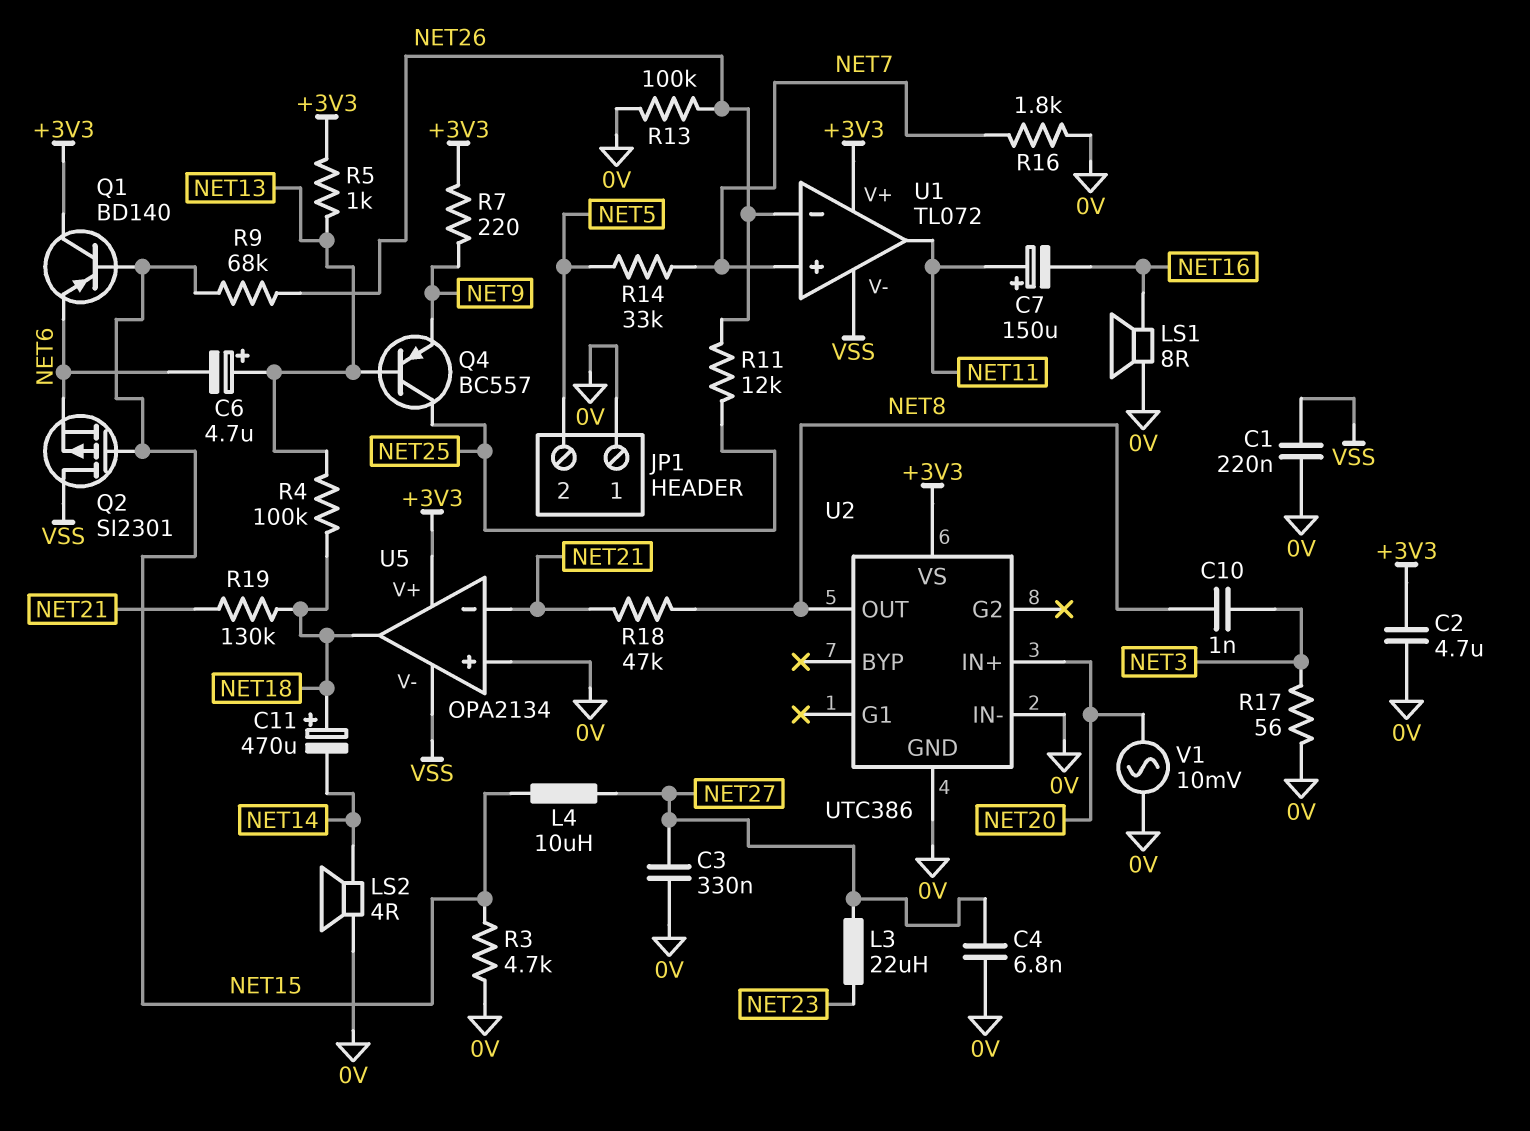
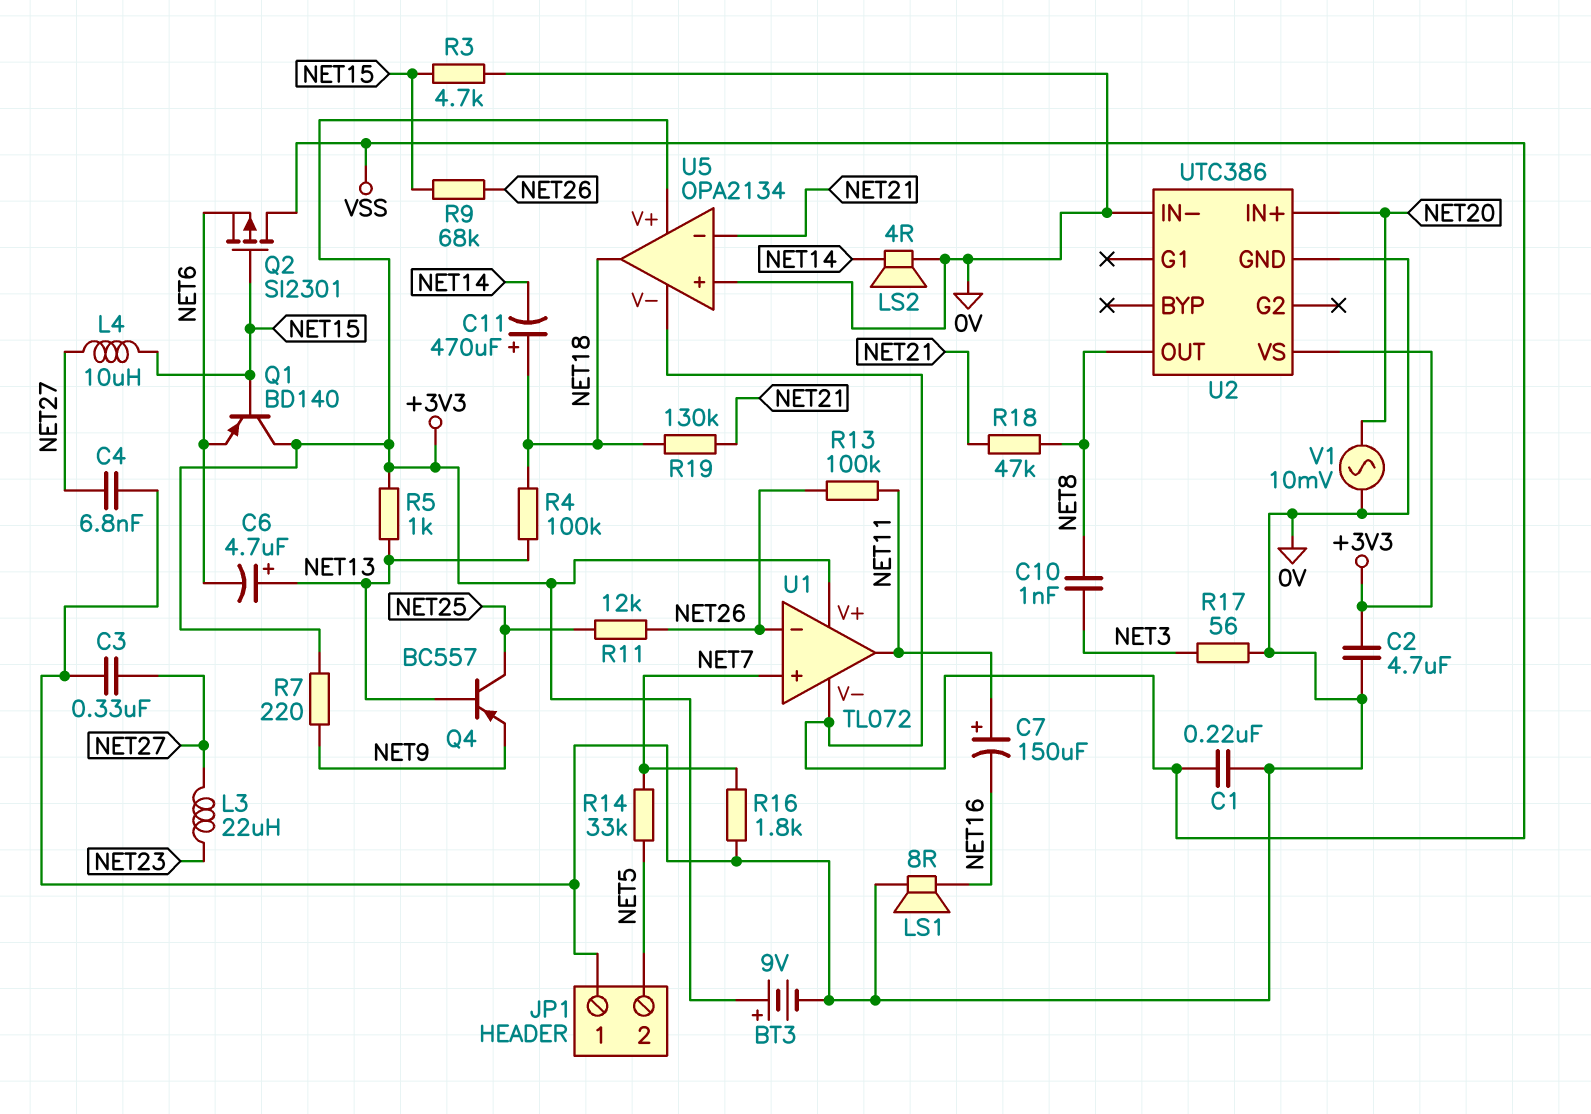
BT3: none -> 9V (plus +3V3, minus 0V)
R13: 100k (0V, NET26) -> 100k (NET11, NET26)

